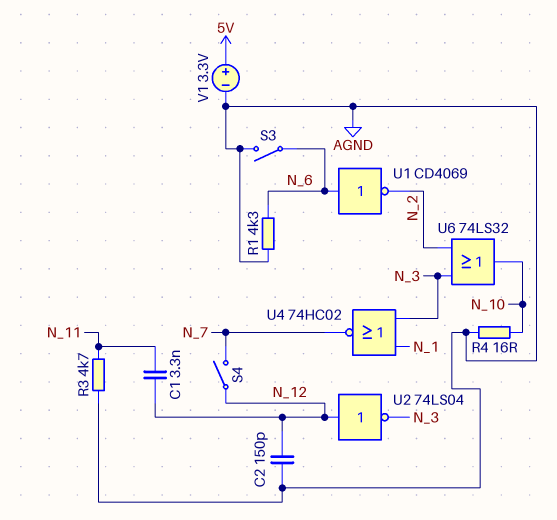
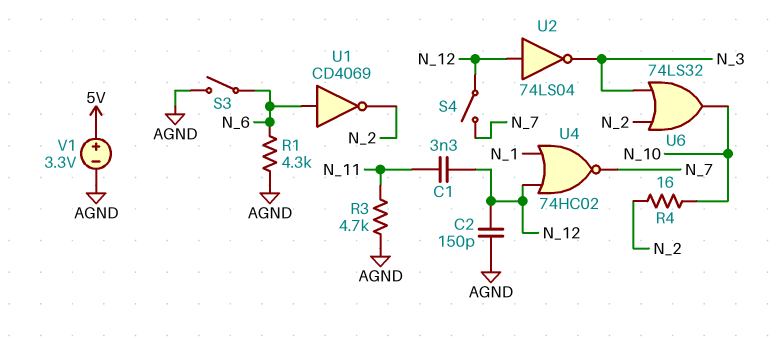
R4: 16 (AGND, N_10) -> 16 (N_2, N_10)
U4: NOR 74HC02 (in N_1, in N_3, out N_7) -> NOR 74HC02 (in N_1, in N_12, out N_7)

